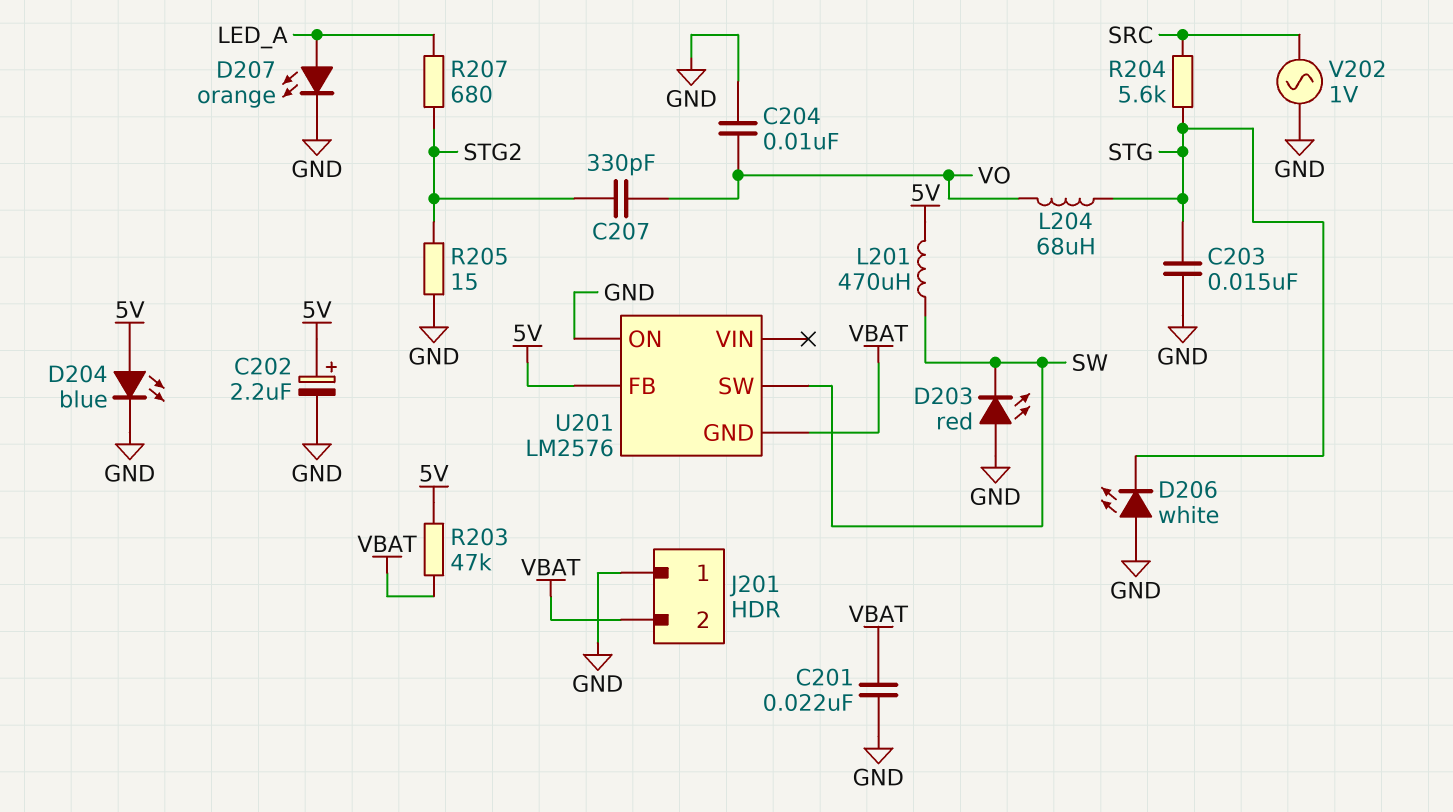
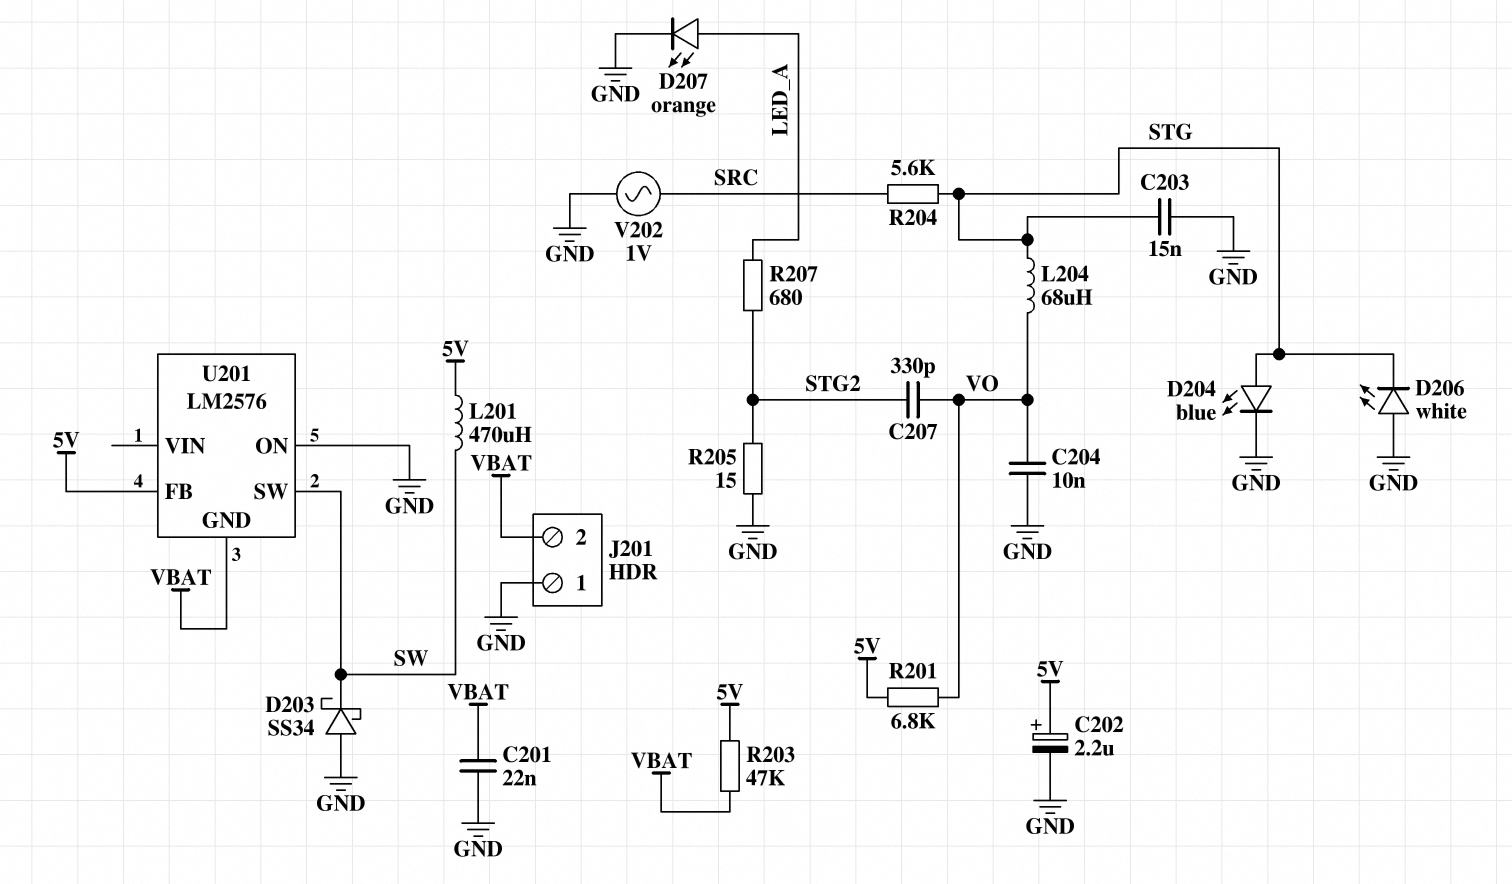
D203: LED red (A GND, K SW) -> schottky SS34 (A GND, K SW)
D204: LED blue (A 5V, K GND) -> LED blue (A STG, K GND)
R201: none -> 6.8k (5V, VO)

